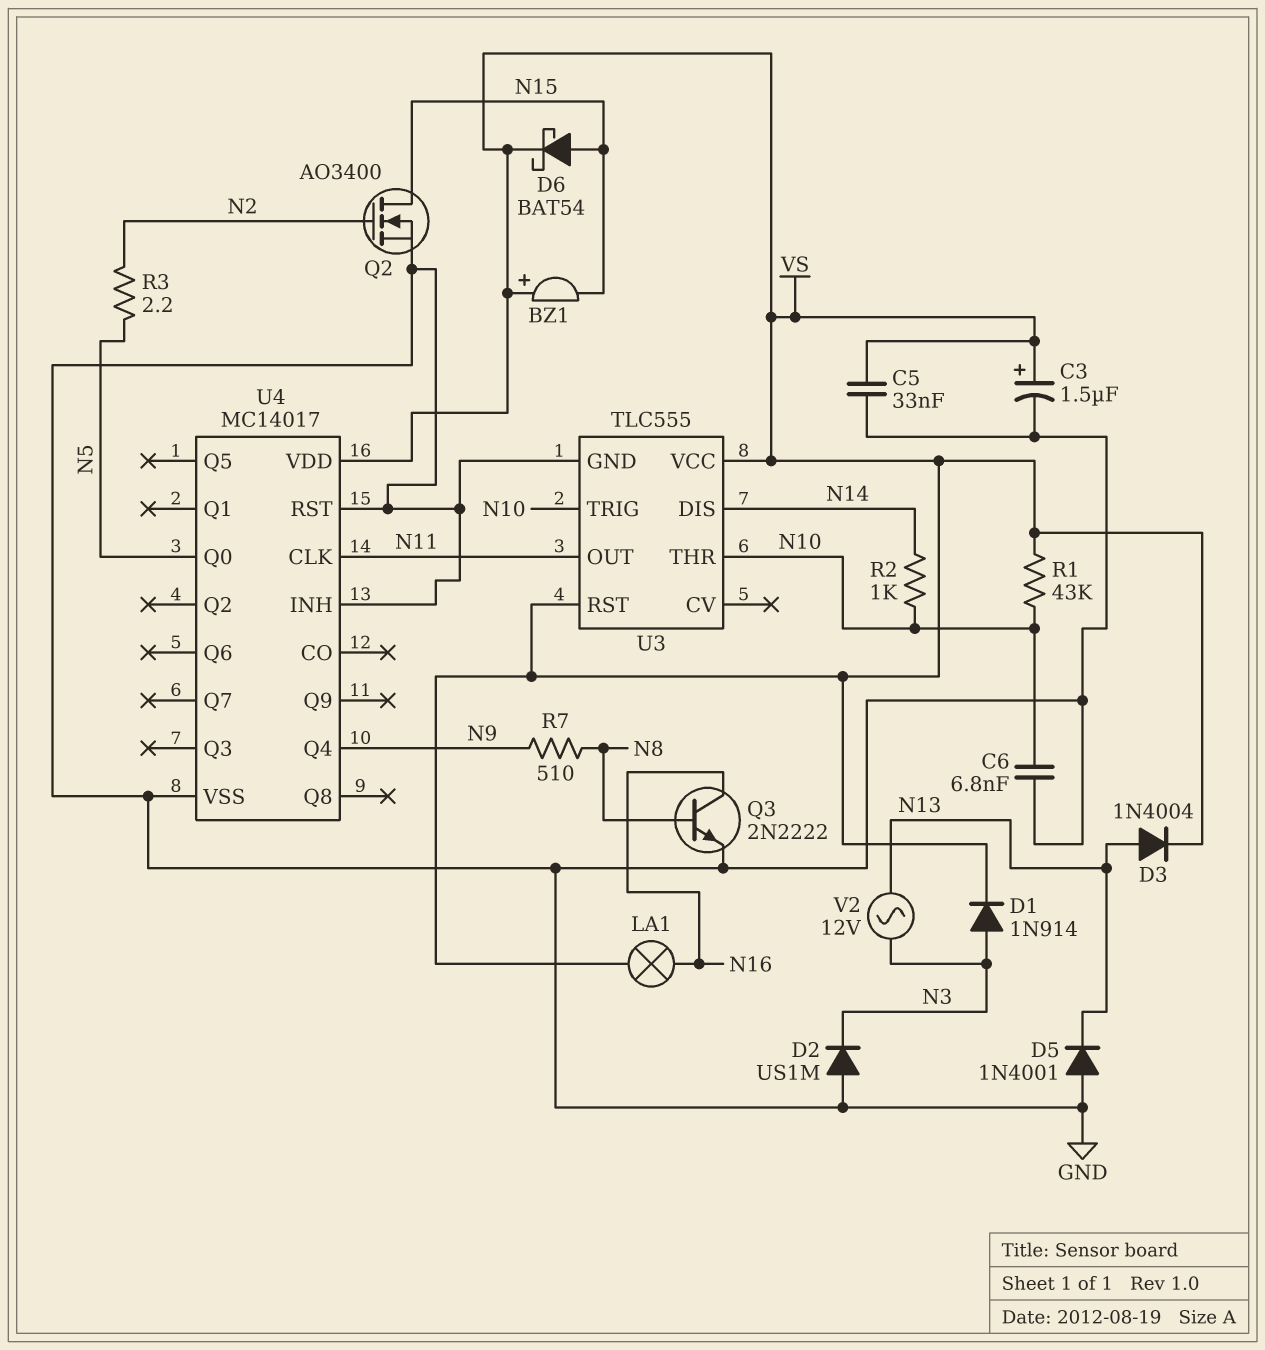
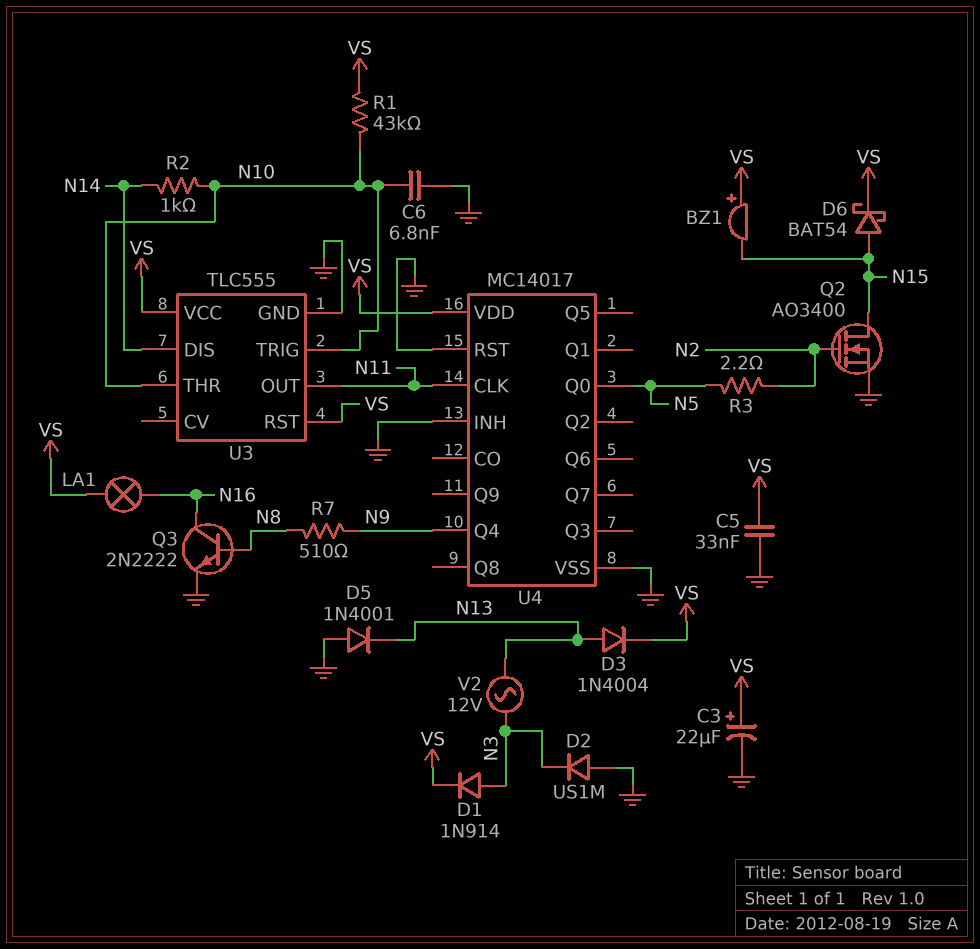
C3: 1.5uF (plus VS, minus GND) -> 22uF (plus VS, minus GND)

